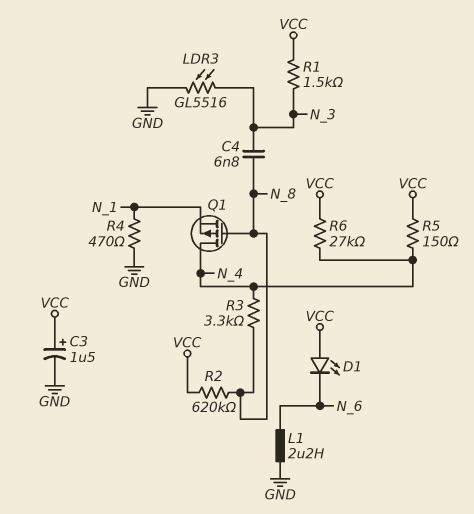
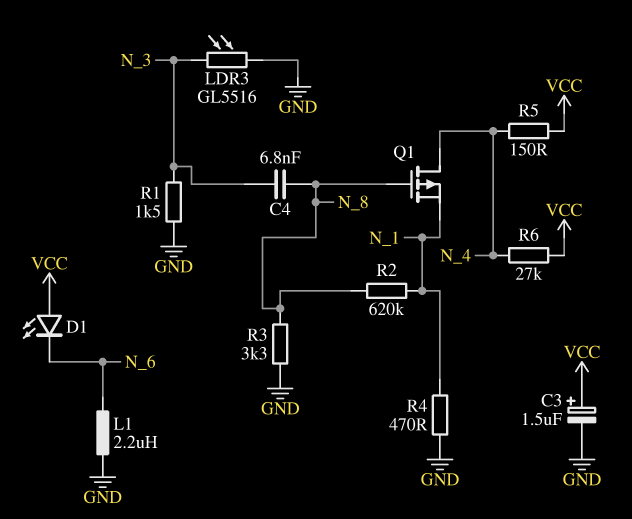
R1: 1.5k (N_3, VCC) -> 1.5k (GND, N_3)
R2: 620k (N_8, VCC) -> 620k (N_1, N_8)
R3: 3.3k (N_4, N_8) -> 3.3k (GND, N_8)

